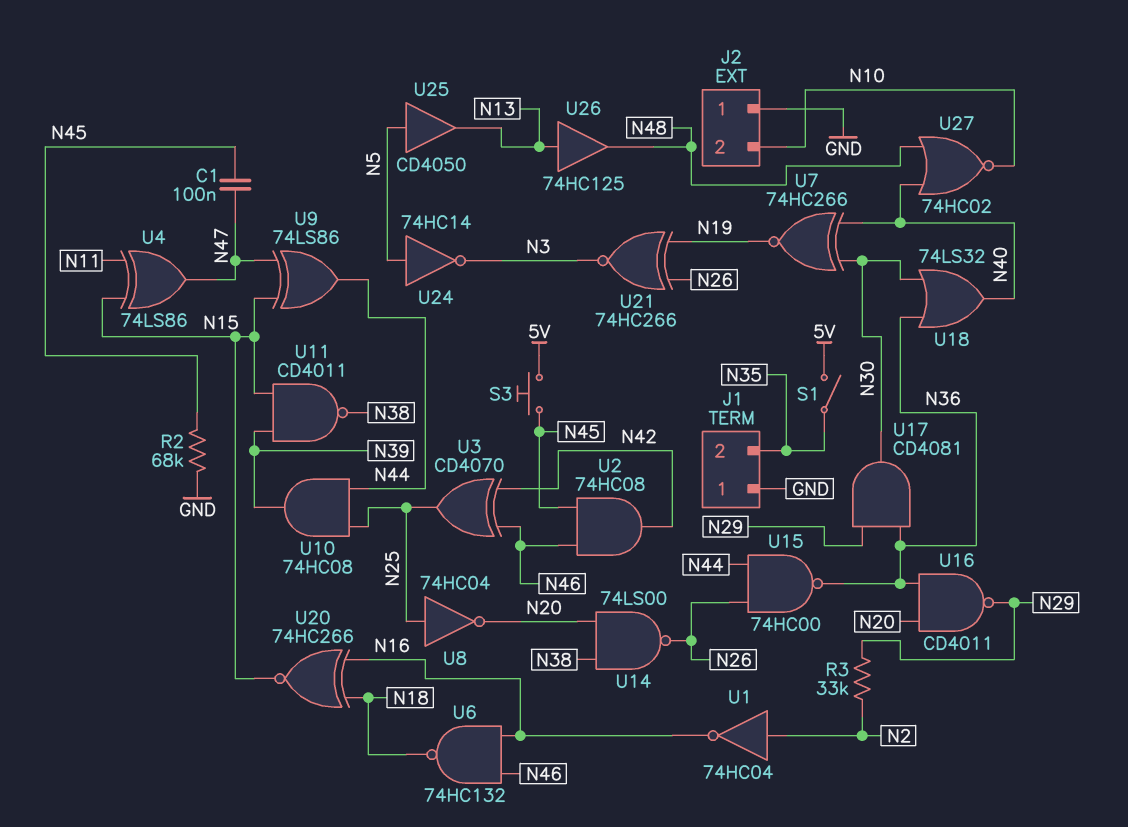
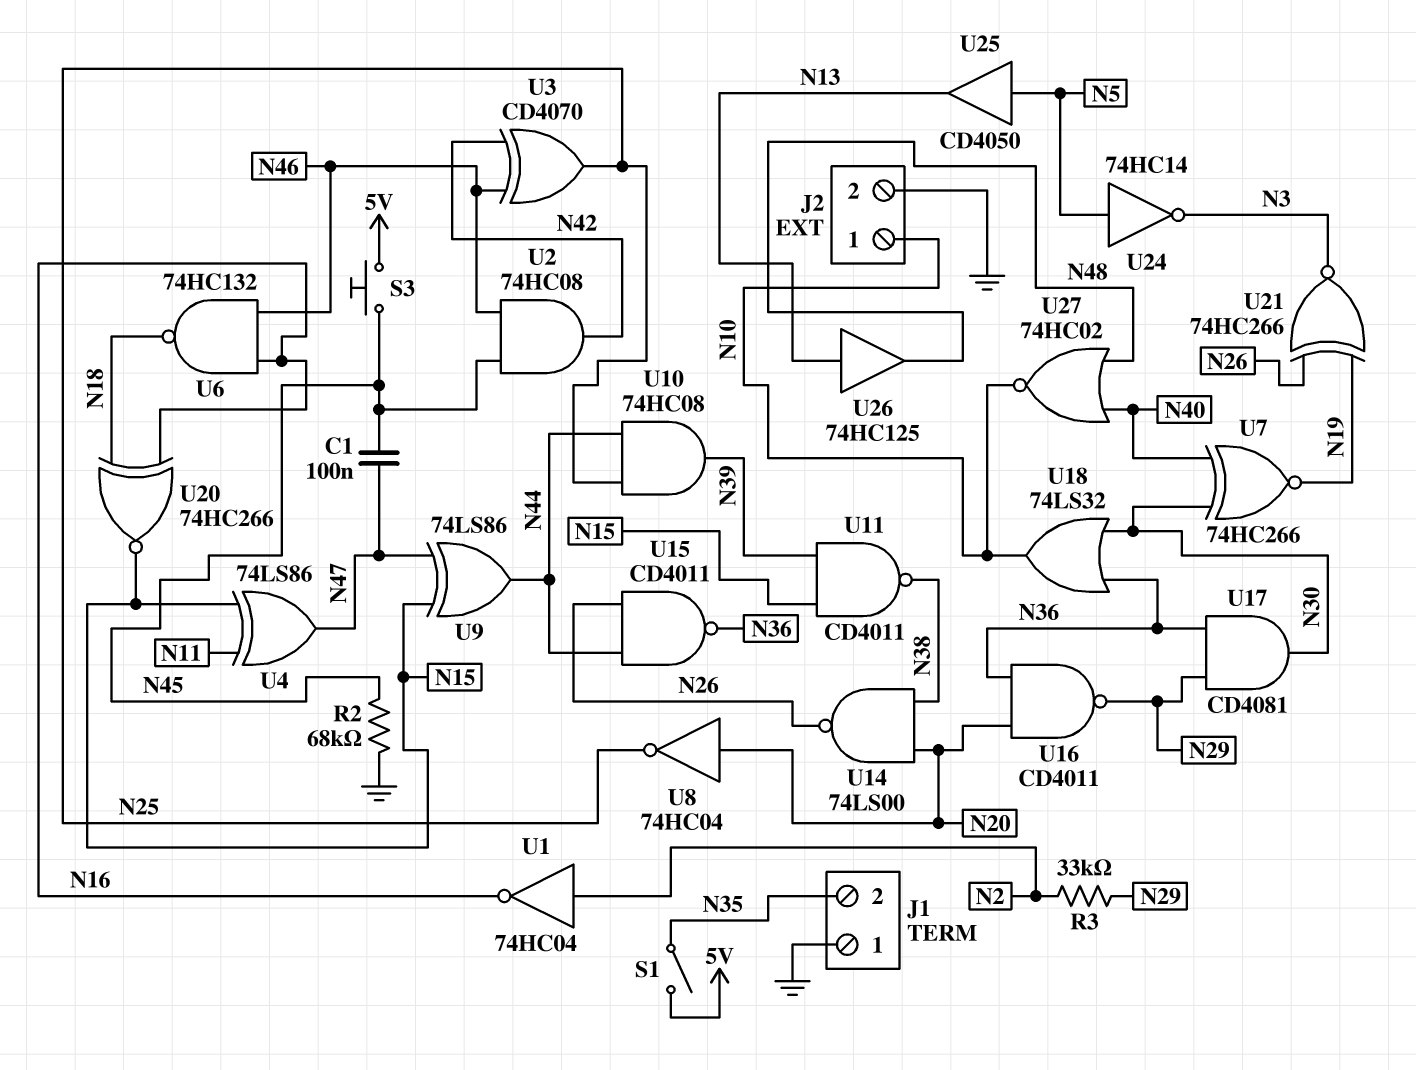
J2 pin 1: GND -> N10
J2 pin 2: N10 -> GND
U8: NOT 74HC04 (in N25, out N20) -> NOT 74HC04 (in N20, out N25)
U15: NAND 74HC00 (in N26, in N44, out N36) -> NAND CD4011 (in N26, in N44, out N36)
U18: OR 74LS32 (in N30, in N36, out N40) -> OR 74LS32 (in N30, in N36, out N10)

